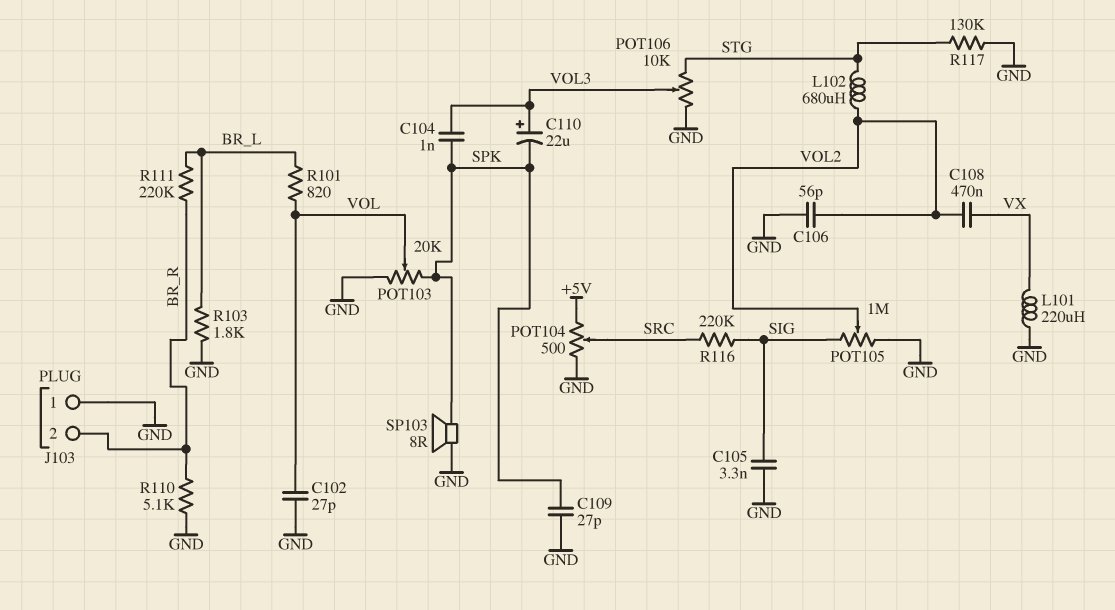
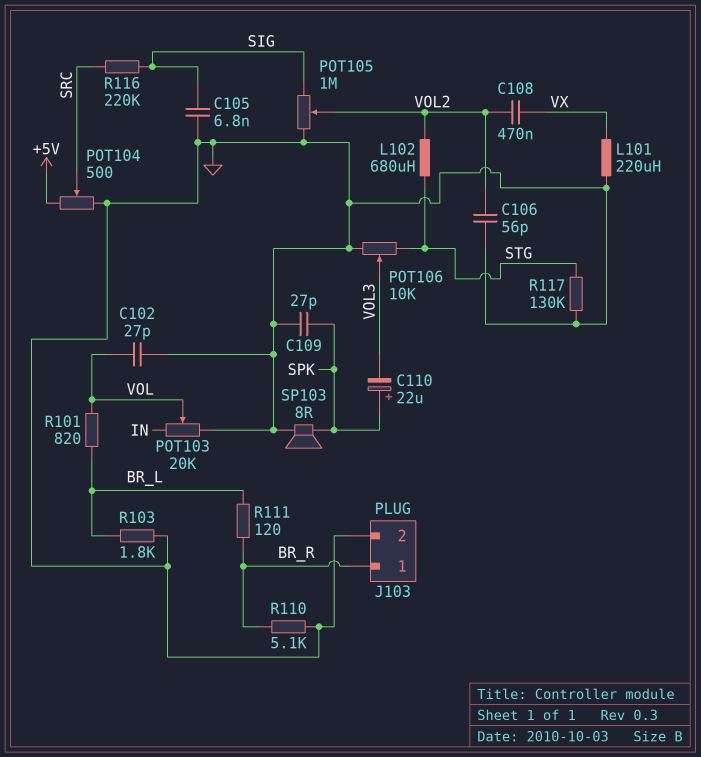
C104: 1nF (SPK, VOL3) -> none
C105: 3.3nF (GND, SIG) -> 6.8nF (GND, SIG)
C110: 22uF (plus VOL3, minus SPK) -> 22uF (plus SPK, minus VOL3)
J103 pin 1: GND -> BR_R
J103 pin 2: BR_R -> GND
POT103: 20k (GND, SPK, wiper VOL) -> 20k (GND, IN, wiper VOL)
R111: 220k (BR_L, BR_R) -> 120 (BR_L, BR_R)

